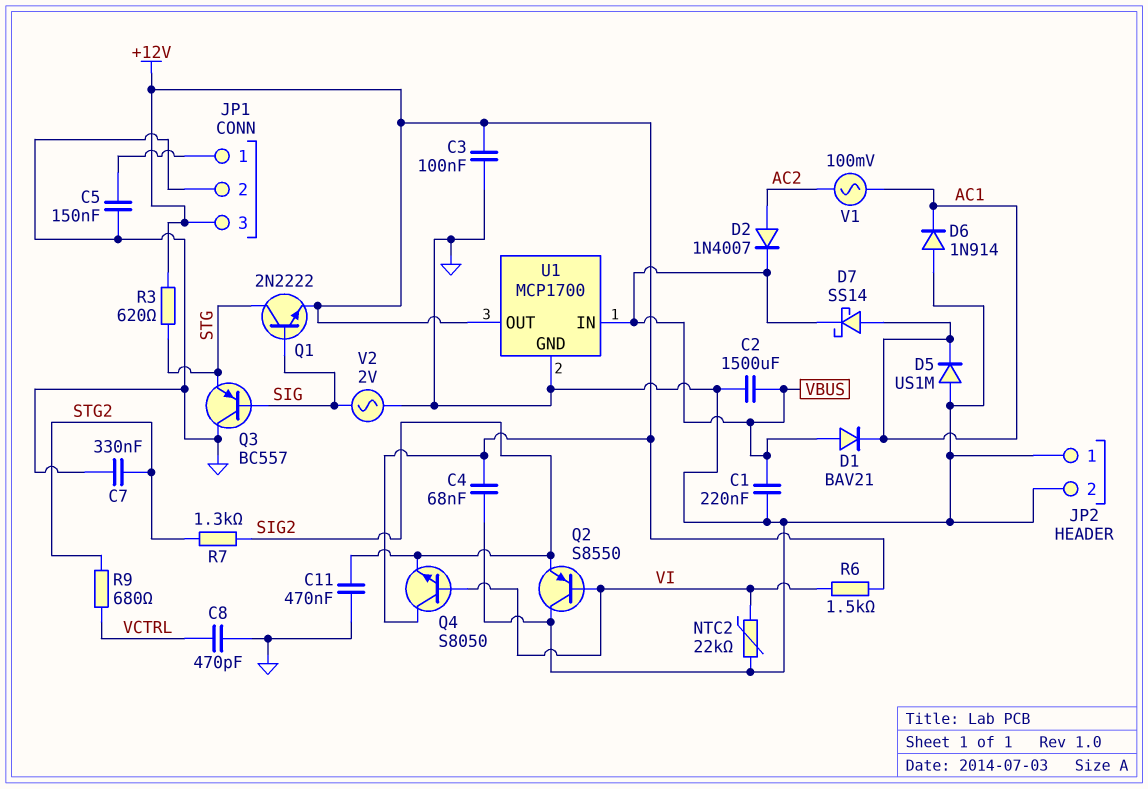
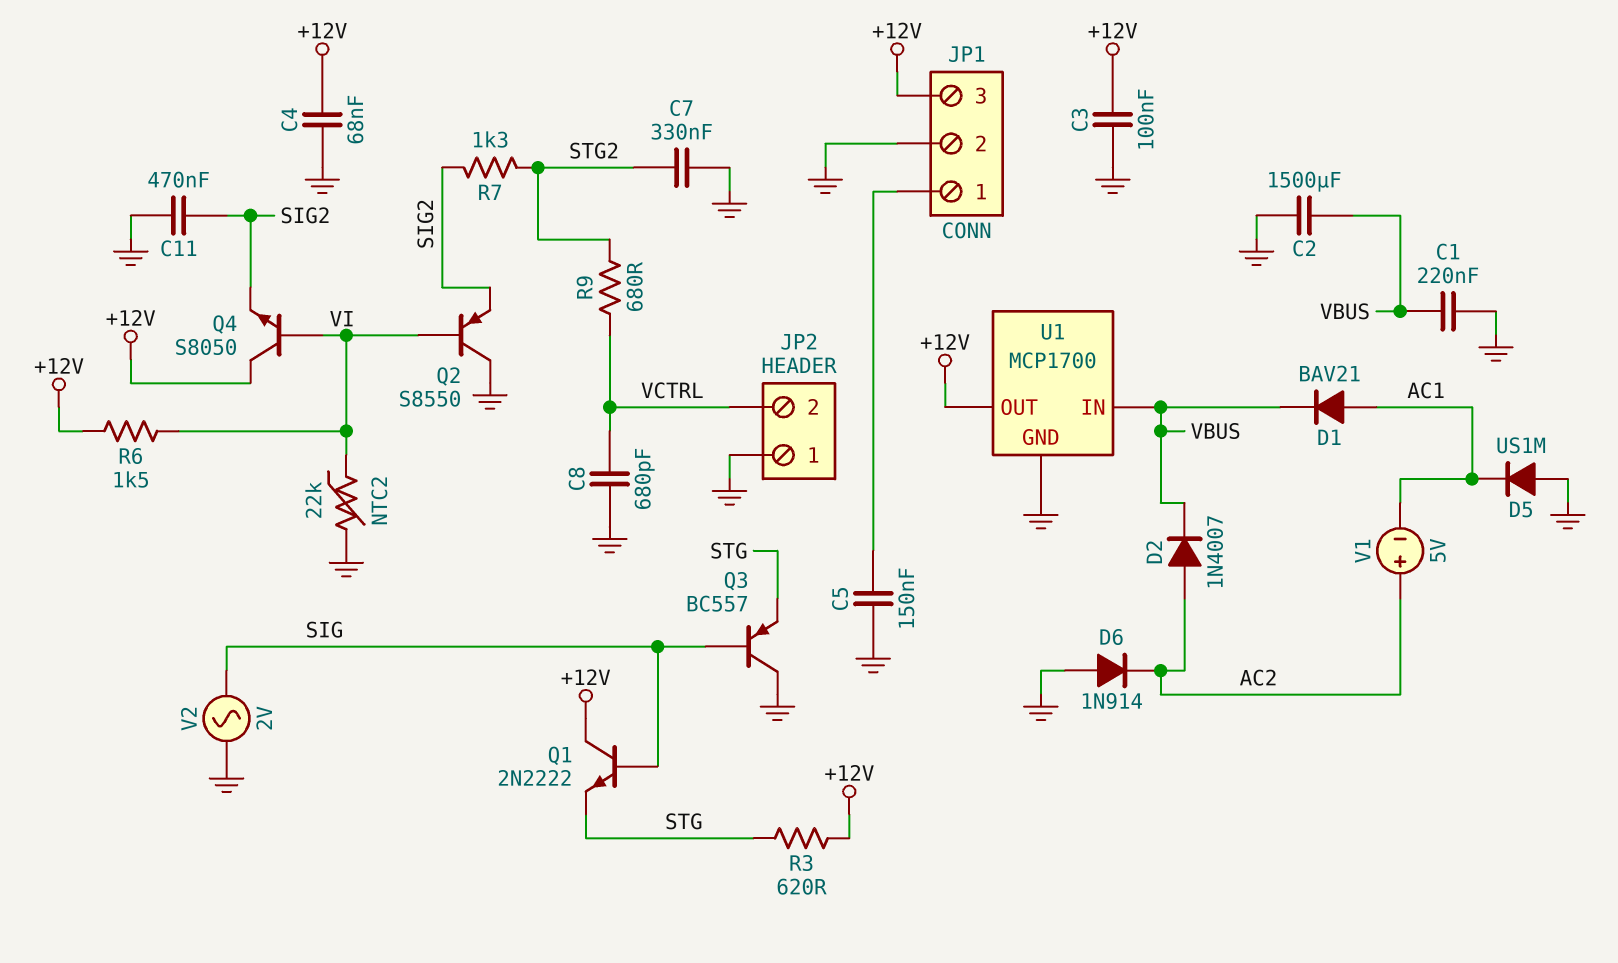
C8: 470pF (GND, VCTRL) -> 680pF (GND, VCTRL)
D1: diode BAV21 (A VBUS, K AC1) -> diode BAV21 (A AC1, K VBUS)
D6: diode 1N914 (A GND, K AC1) -> diode 1N914 (A GND, K AC2)
D7: schottky SS14 (A AC1, K VBUS) -> none
JP2 pin 2: GND -> VCTRL
Q1: NPN 2N2222 (B SIG, C STG, E +12V) -> NPN 2N2222 (B SIG, C +12V, E STG)
V1: AC 100mV (AC1, AC2) -> 5V (plus AC2, minus AC1)

